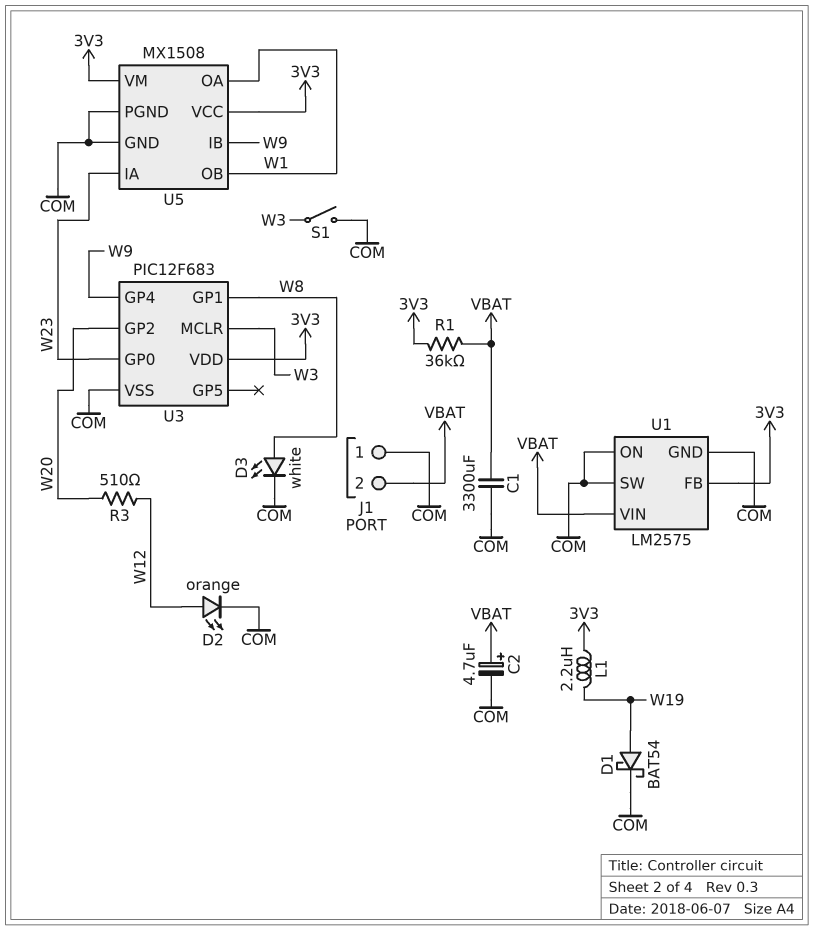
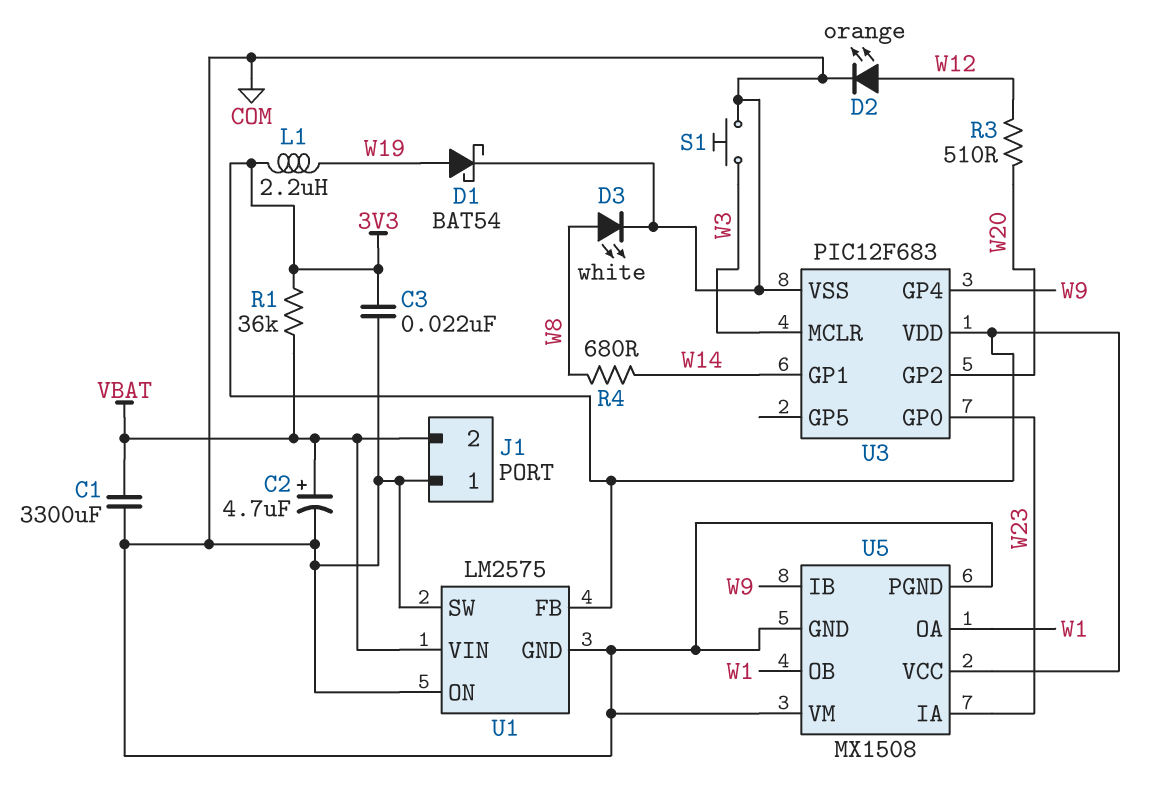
C3: none -> 22nF (3V3, COM)
R4: none -> 680 (W8, W14)
S1: switch (COM, W3) -> button (COM, W3)
U3 pin GP1: W8 -> W14
U5 pin VM: 3V3 -> COM

